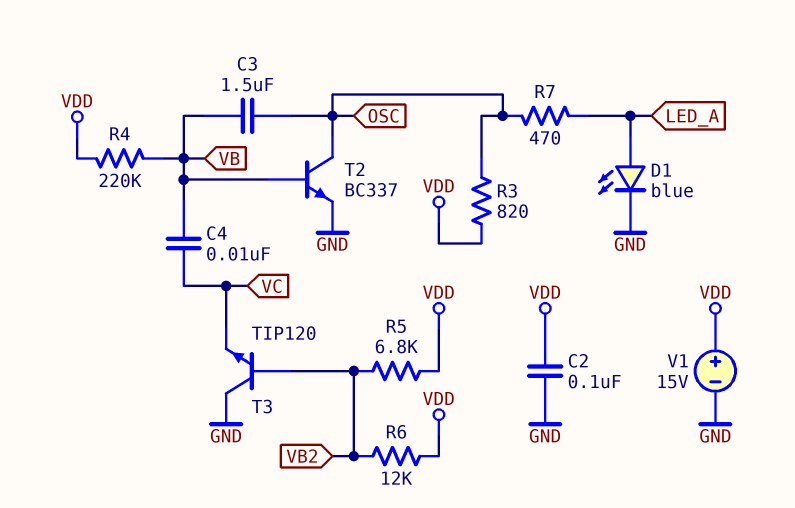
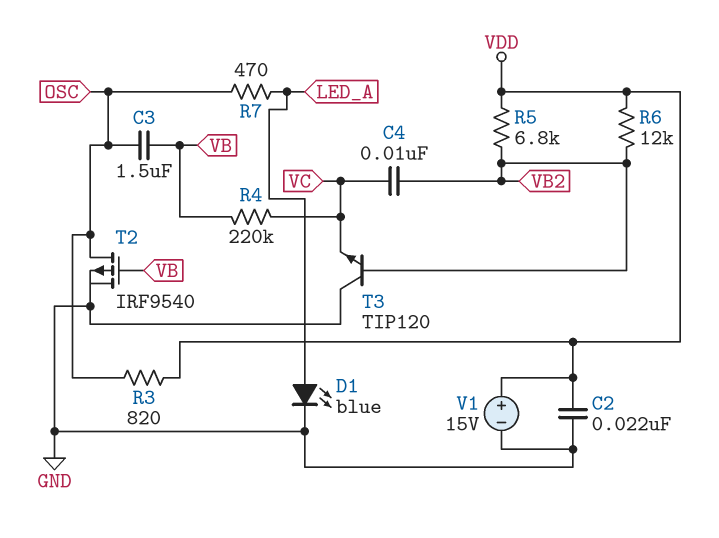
C2: 100nF (GND, VDD) -> 22nF (GND, VDD)
C4: 10nF (VB, VC) -> 10nF (VB2, VC)
R4: 220k (VB, VDD) -> 220k (VB, VC)
T2: NPN BC337 (B VB, C OSC, E GND) -> PMOS IRF9540 (G VB, D OSC, S GND)

